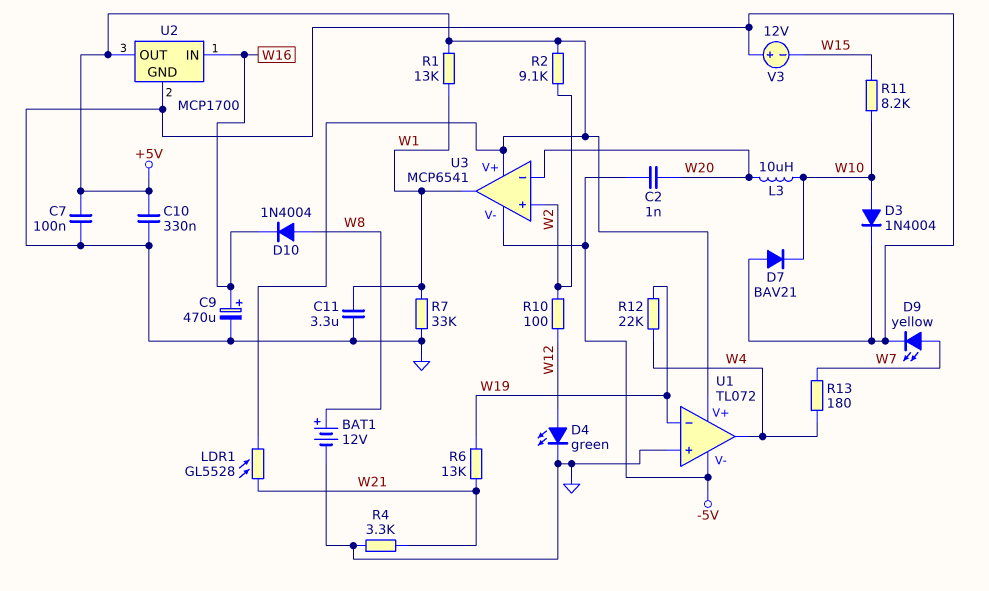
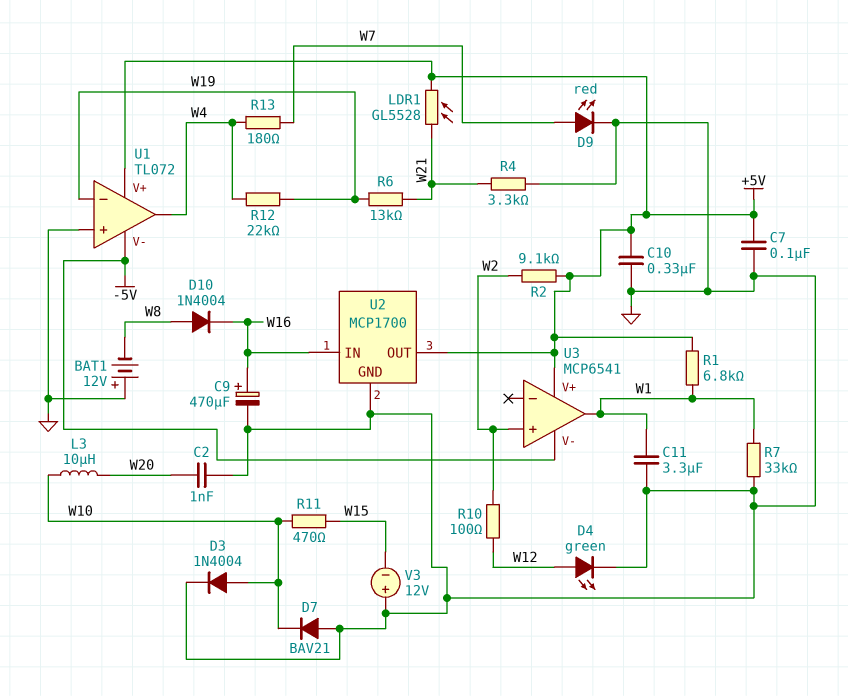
BAT1: 12V (plus W8, minus GND) -> 12V (plus GND, minus W8)
C2: 1nF (-5V, W20) -> 1nF (GND, W20)
D9: LED yellow (A W7, K GND) -> LED red (A W7, K GND)
R1: 13k (+5V, W1) -> 6.8k (+5V, W1)
R11: 8.2k (W10, W15) -> 470 (W10, W15)
U3 pin in-: W20 -> none

